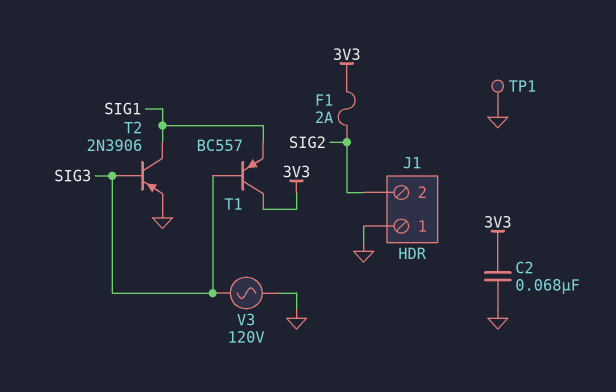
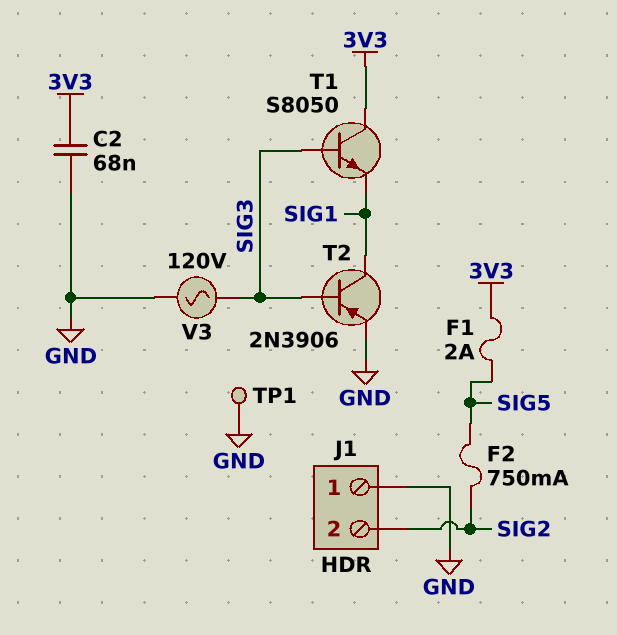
F1: 2A (3V3, SIG2) -> 2A (3V3, SIG5)
F2: none -> 750mA (SIG2, SIG5)
T1: PNP BC557 (B SIG3, C 3V3, E SIG1) -> NPN S8050 (B SIG3, C 3V3, E SIG1)

